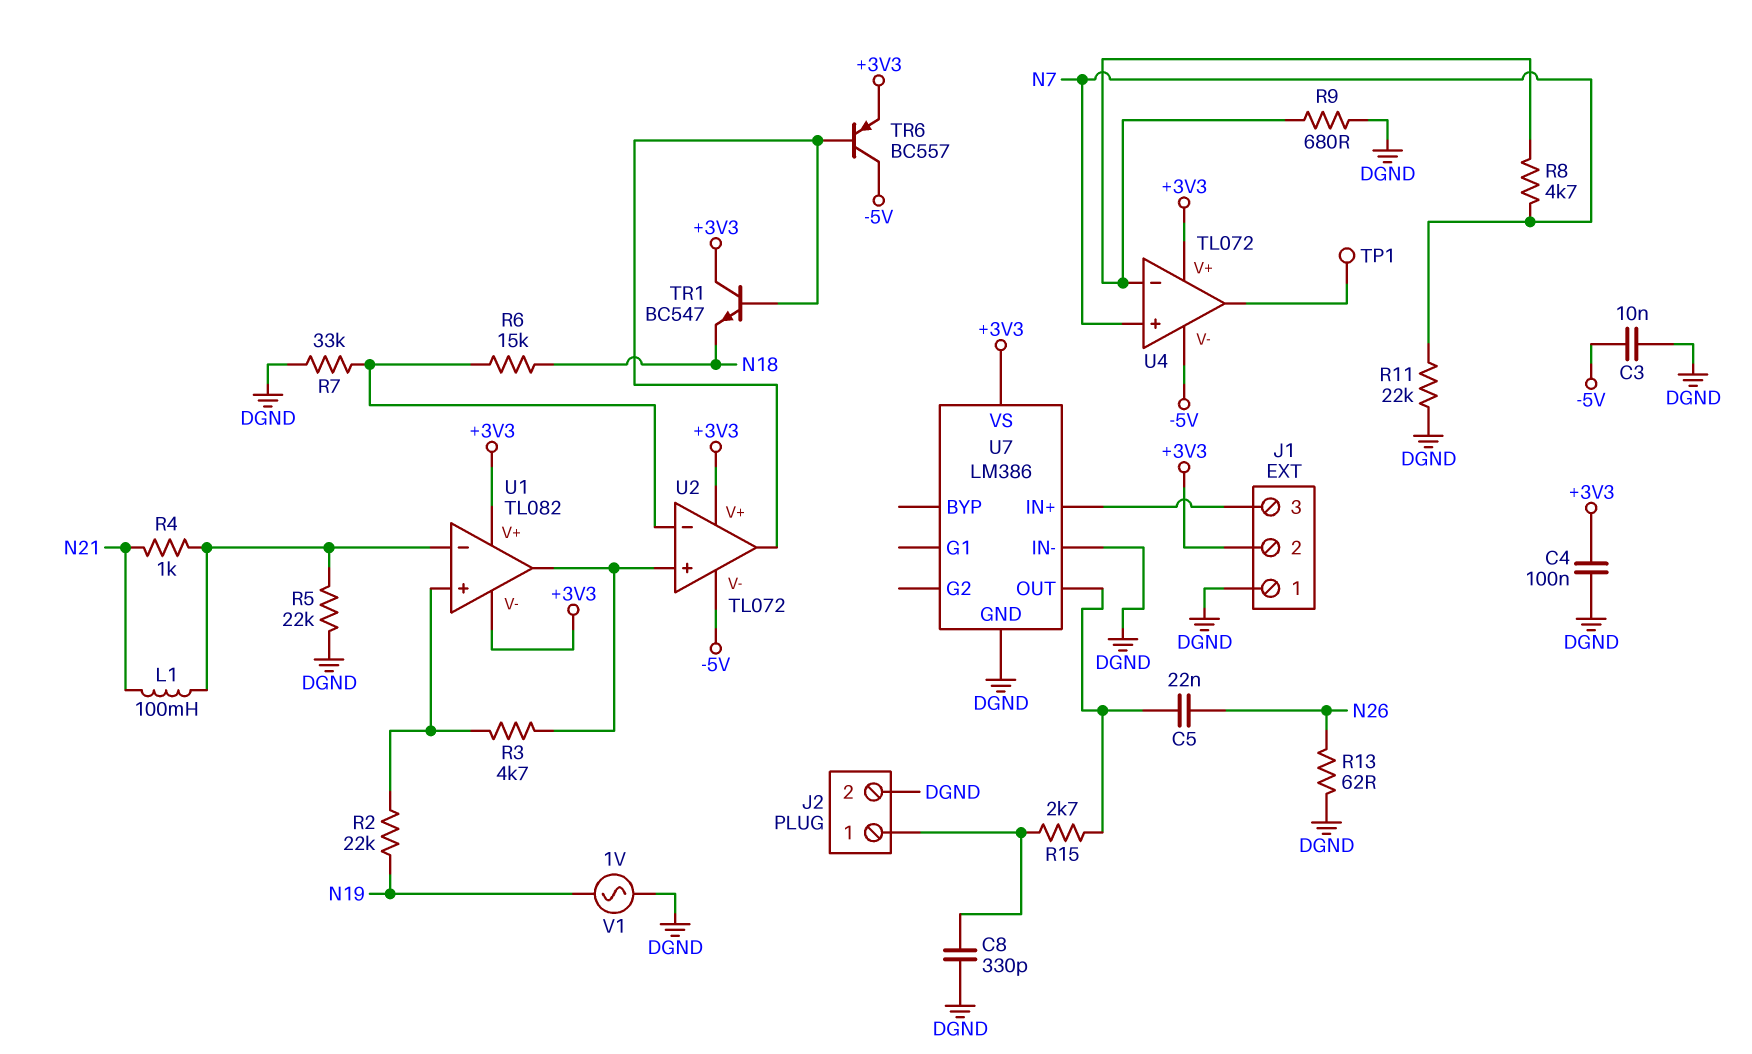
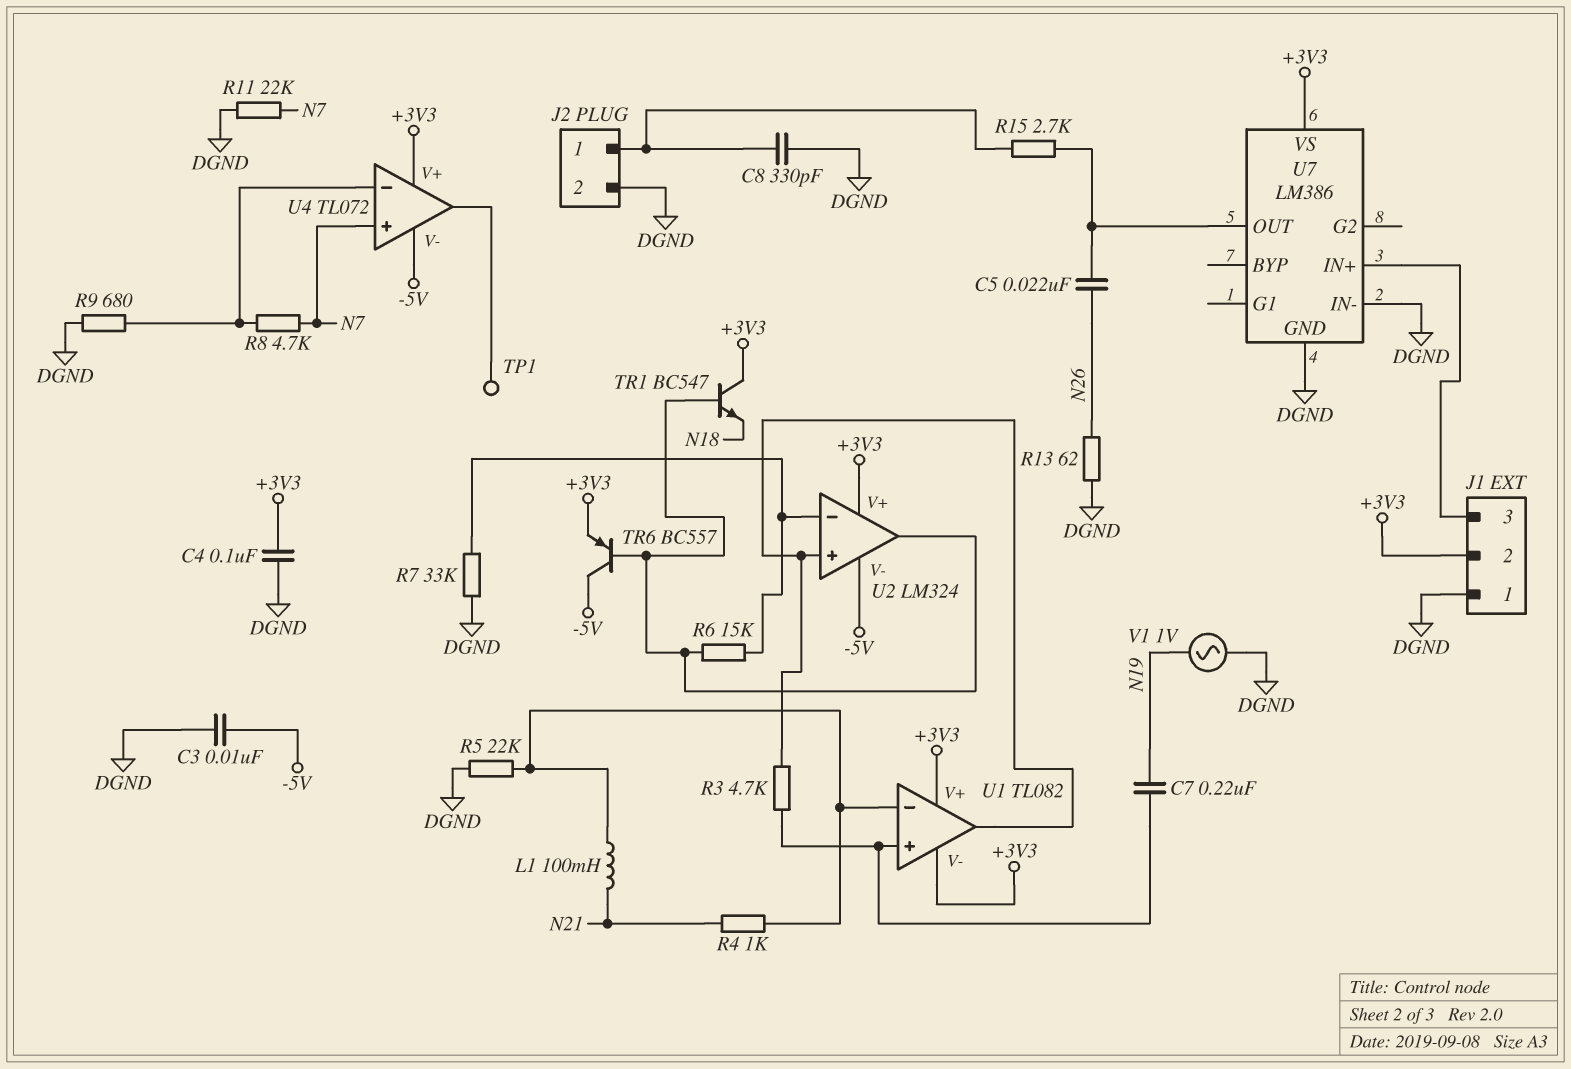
C7: none -> 220nF (N19, U1/in+)
R2: 22k (N19, U1/in+) -> none
R6: 15k (N18, U2/in-) -> 15k (U2/in-, U2/out)
U2: TL072 -> LM324

